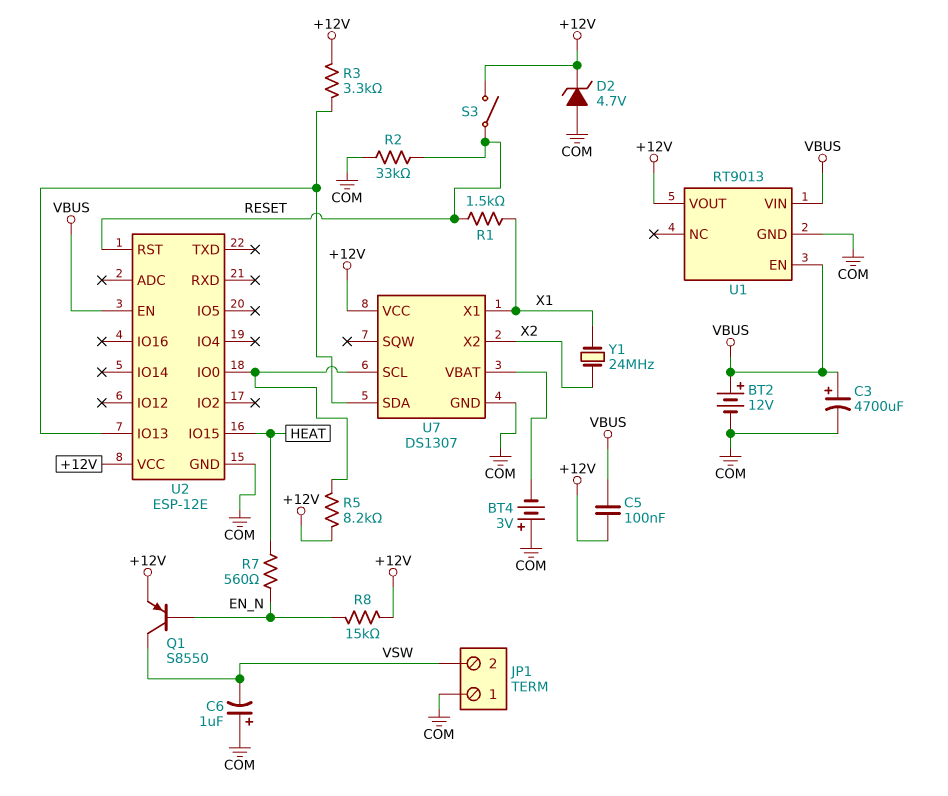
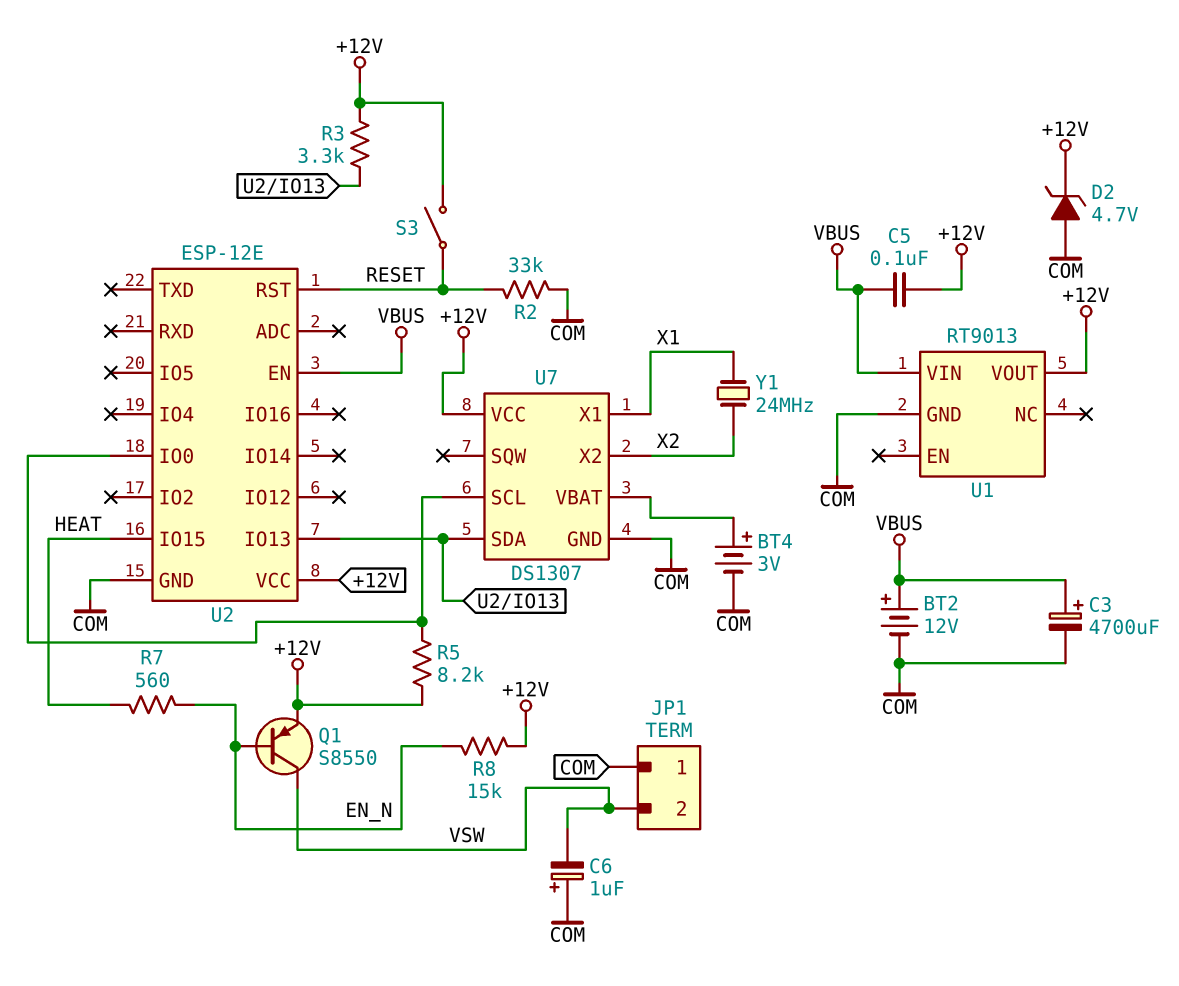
BT4: 3V (plus COM, minus U7/VBAT) -> 3V (plus U7/VBAT, minus COM)
R1: 1.5k (RESET, X1) -> none
U1 pin EN: VBUS -> none

